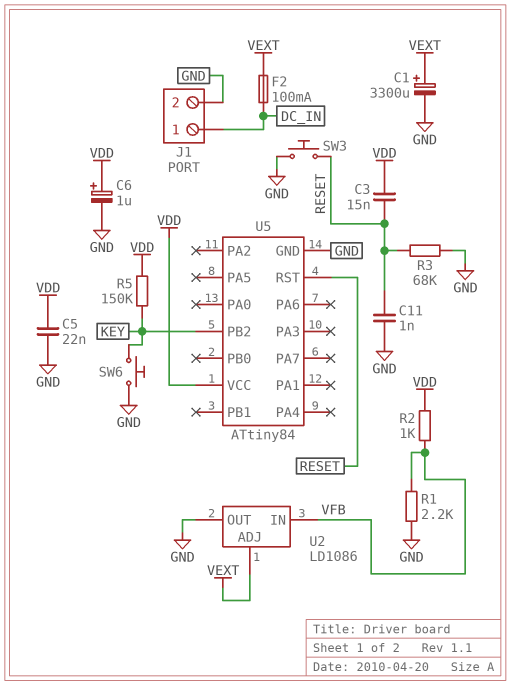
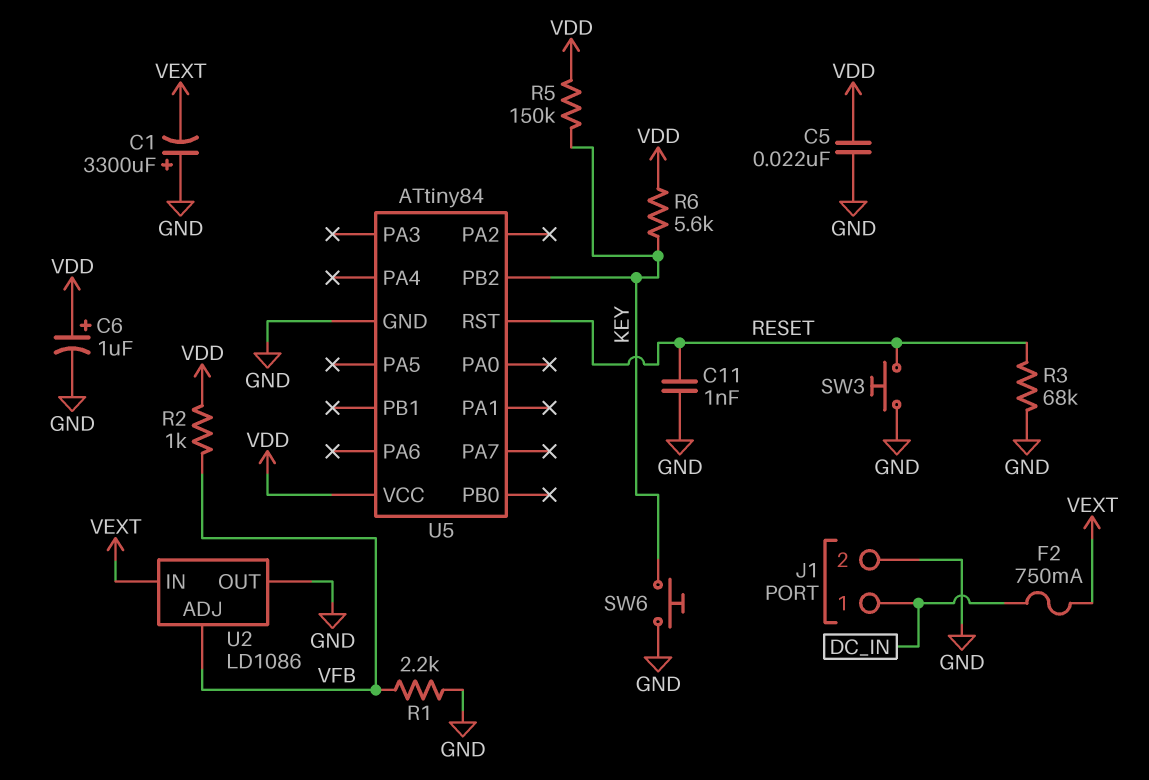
C1: 3300uF (plus VEXT, minus GND) -> 3300uF (plus GND, minus VEXT)
C3: 15nF (RESET, VDD) -> none
F2: 100mA (DC_IN, VEXT) -> 750mA (DC_IN, VEXT)
R6: none -> 5.6k (KEY, VDD)
U2 pin ADJ: VEXT -> VFB
U2 pin IN: VFB -> VEXT

